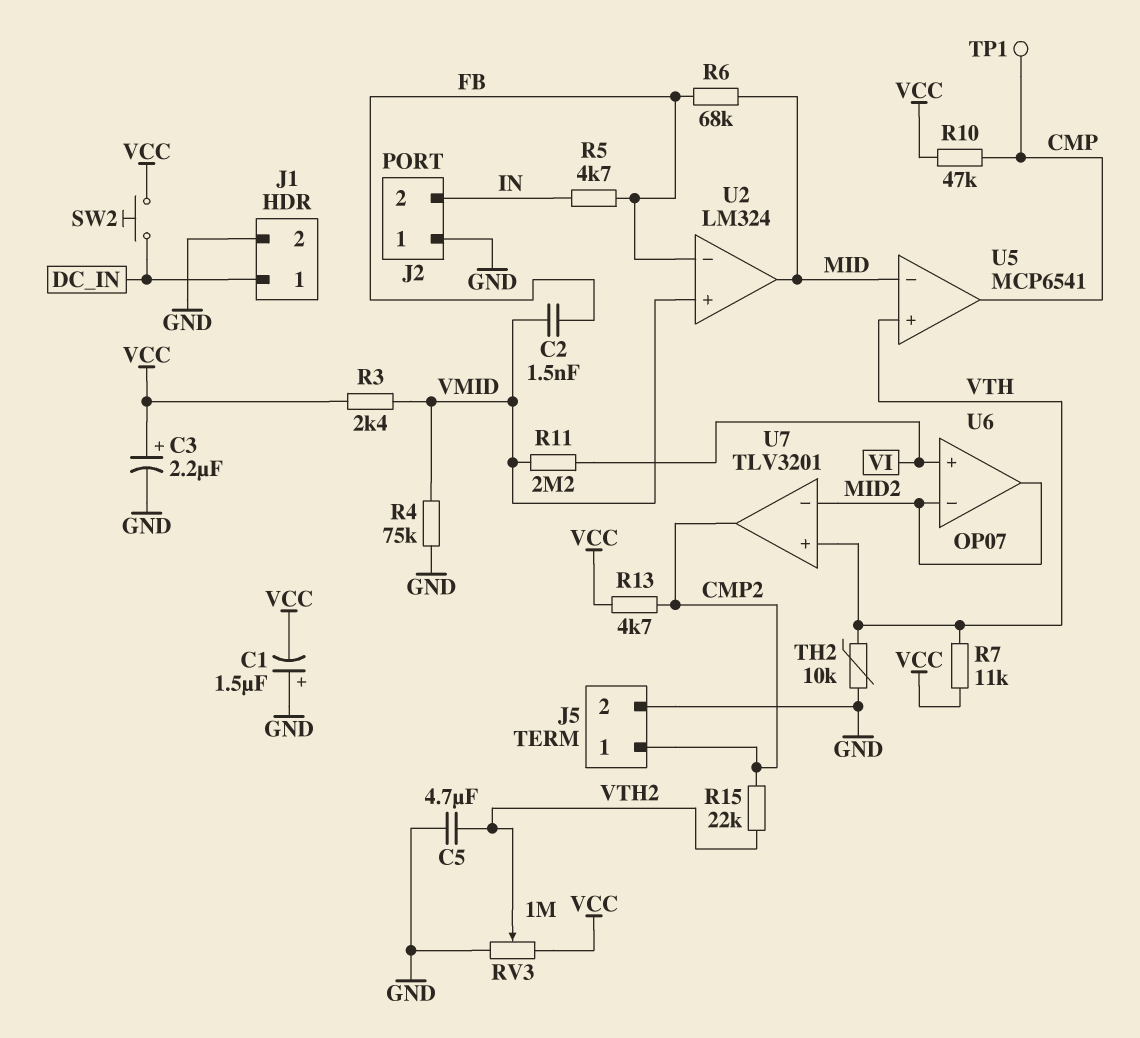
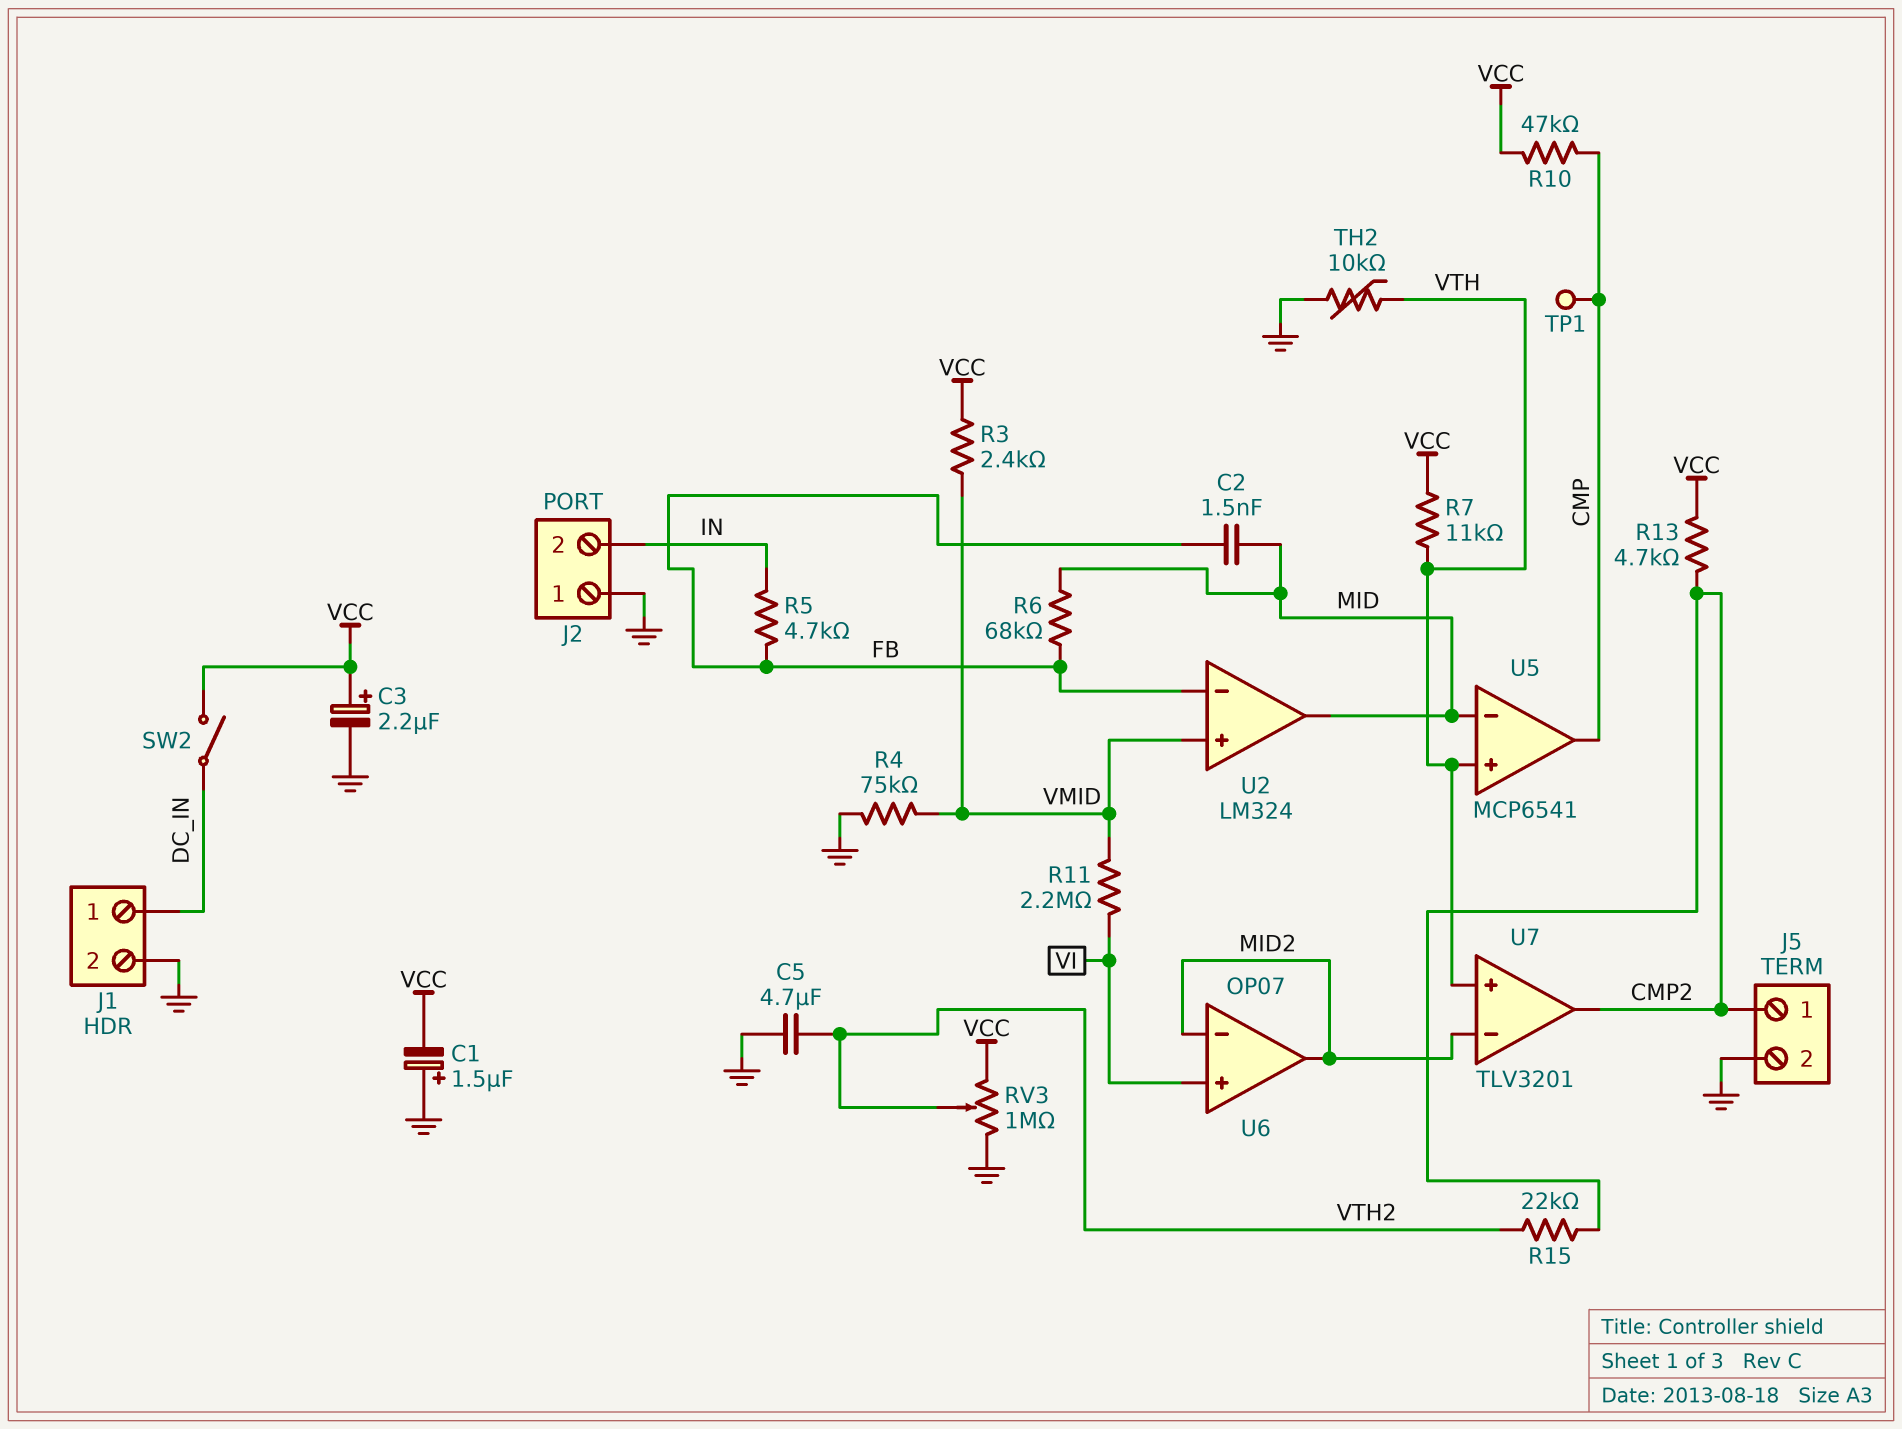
C2: 1.5nF (FB, VMID) -> 1.5nF (FB, MID)
SW2: button (DC_IN, VCC) -> switch (DC_IN, VCC)

